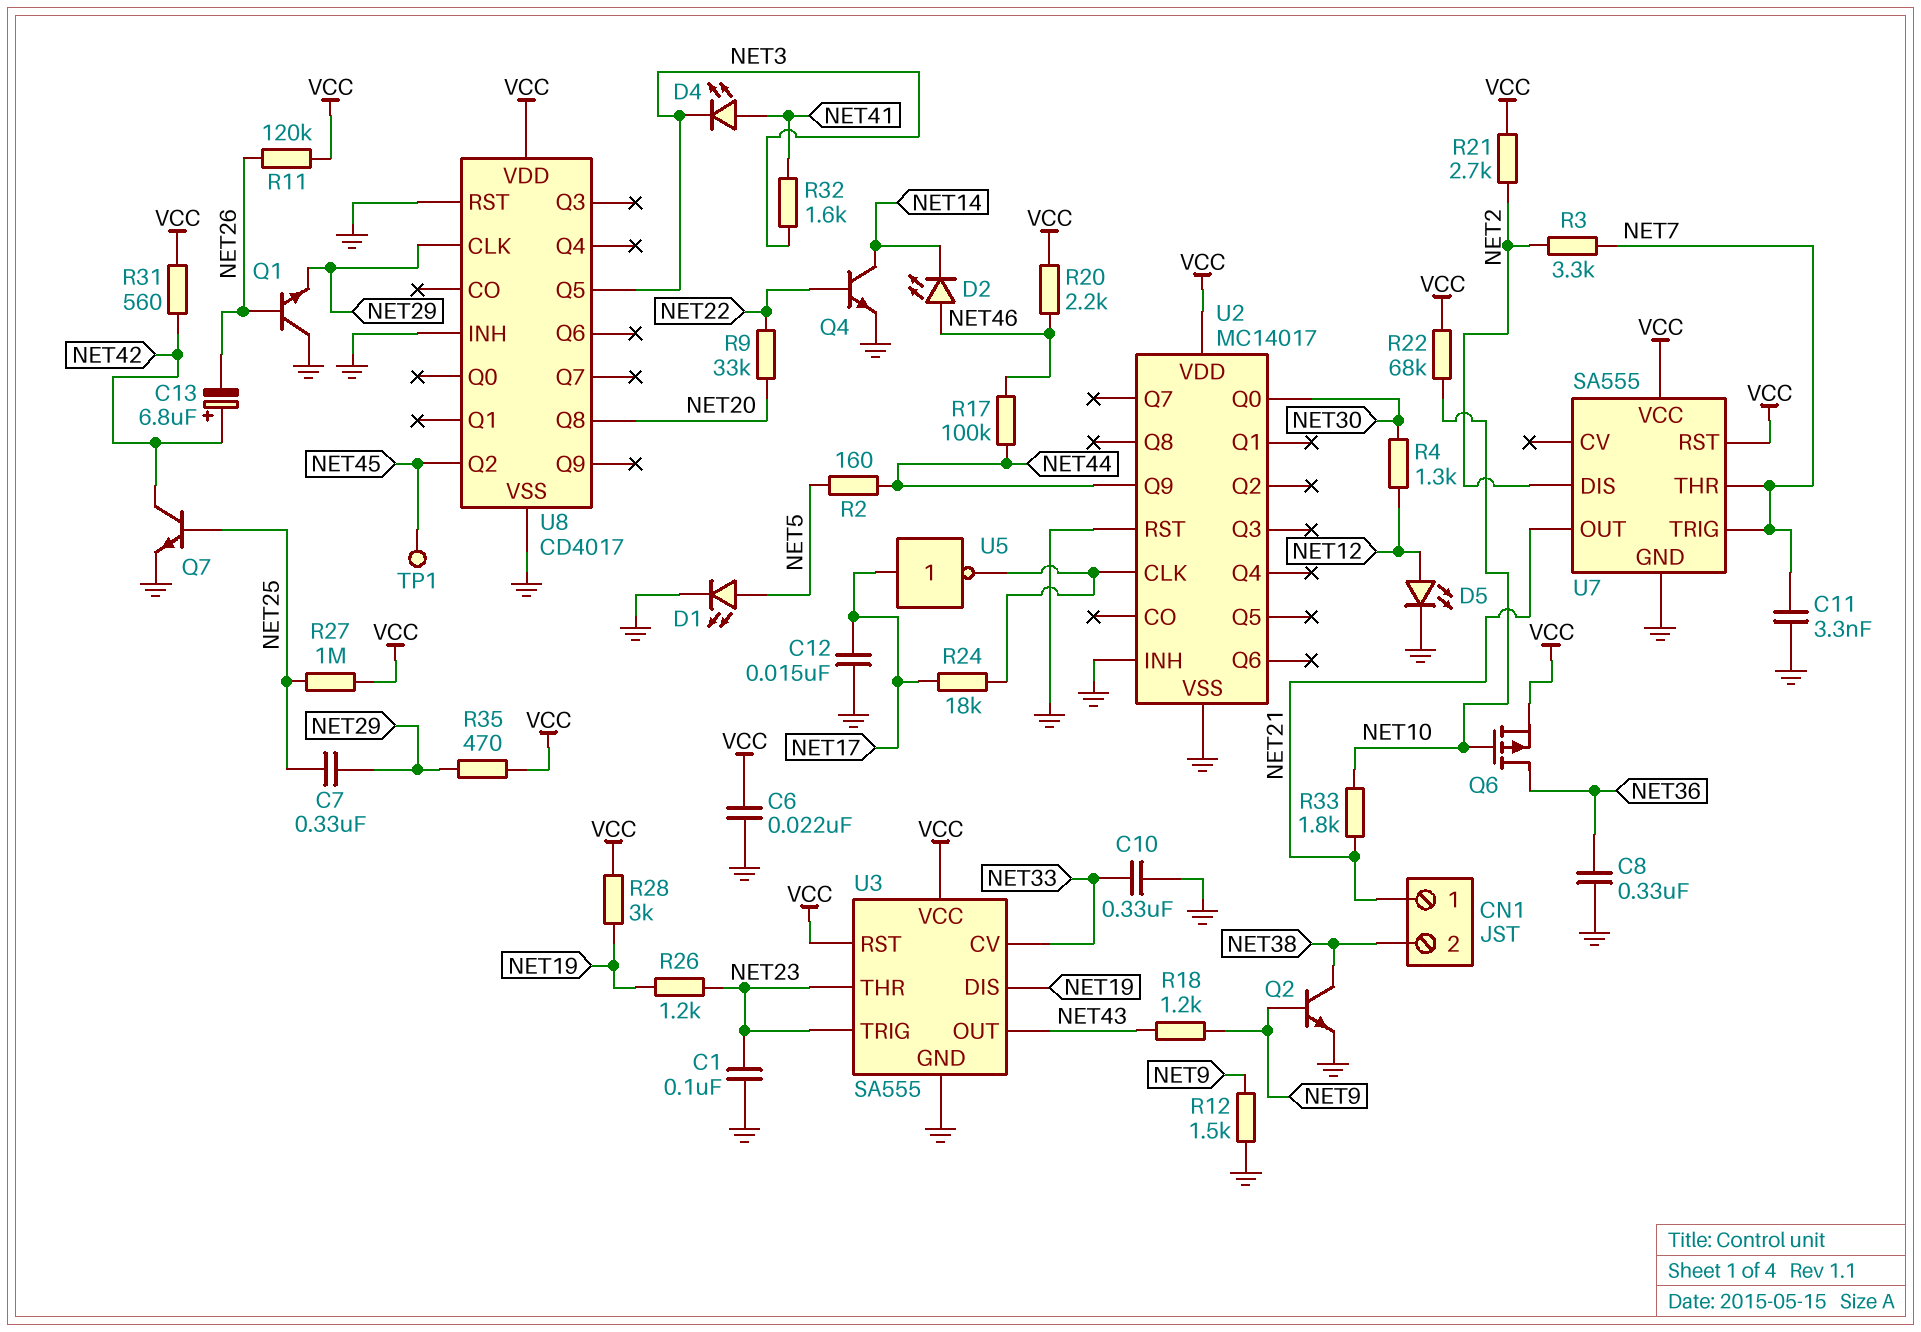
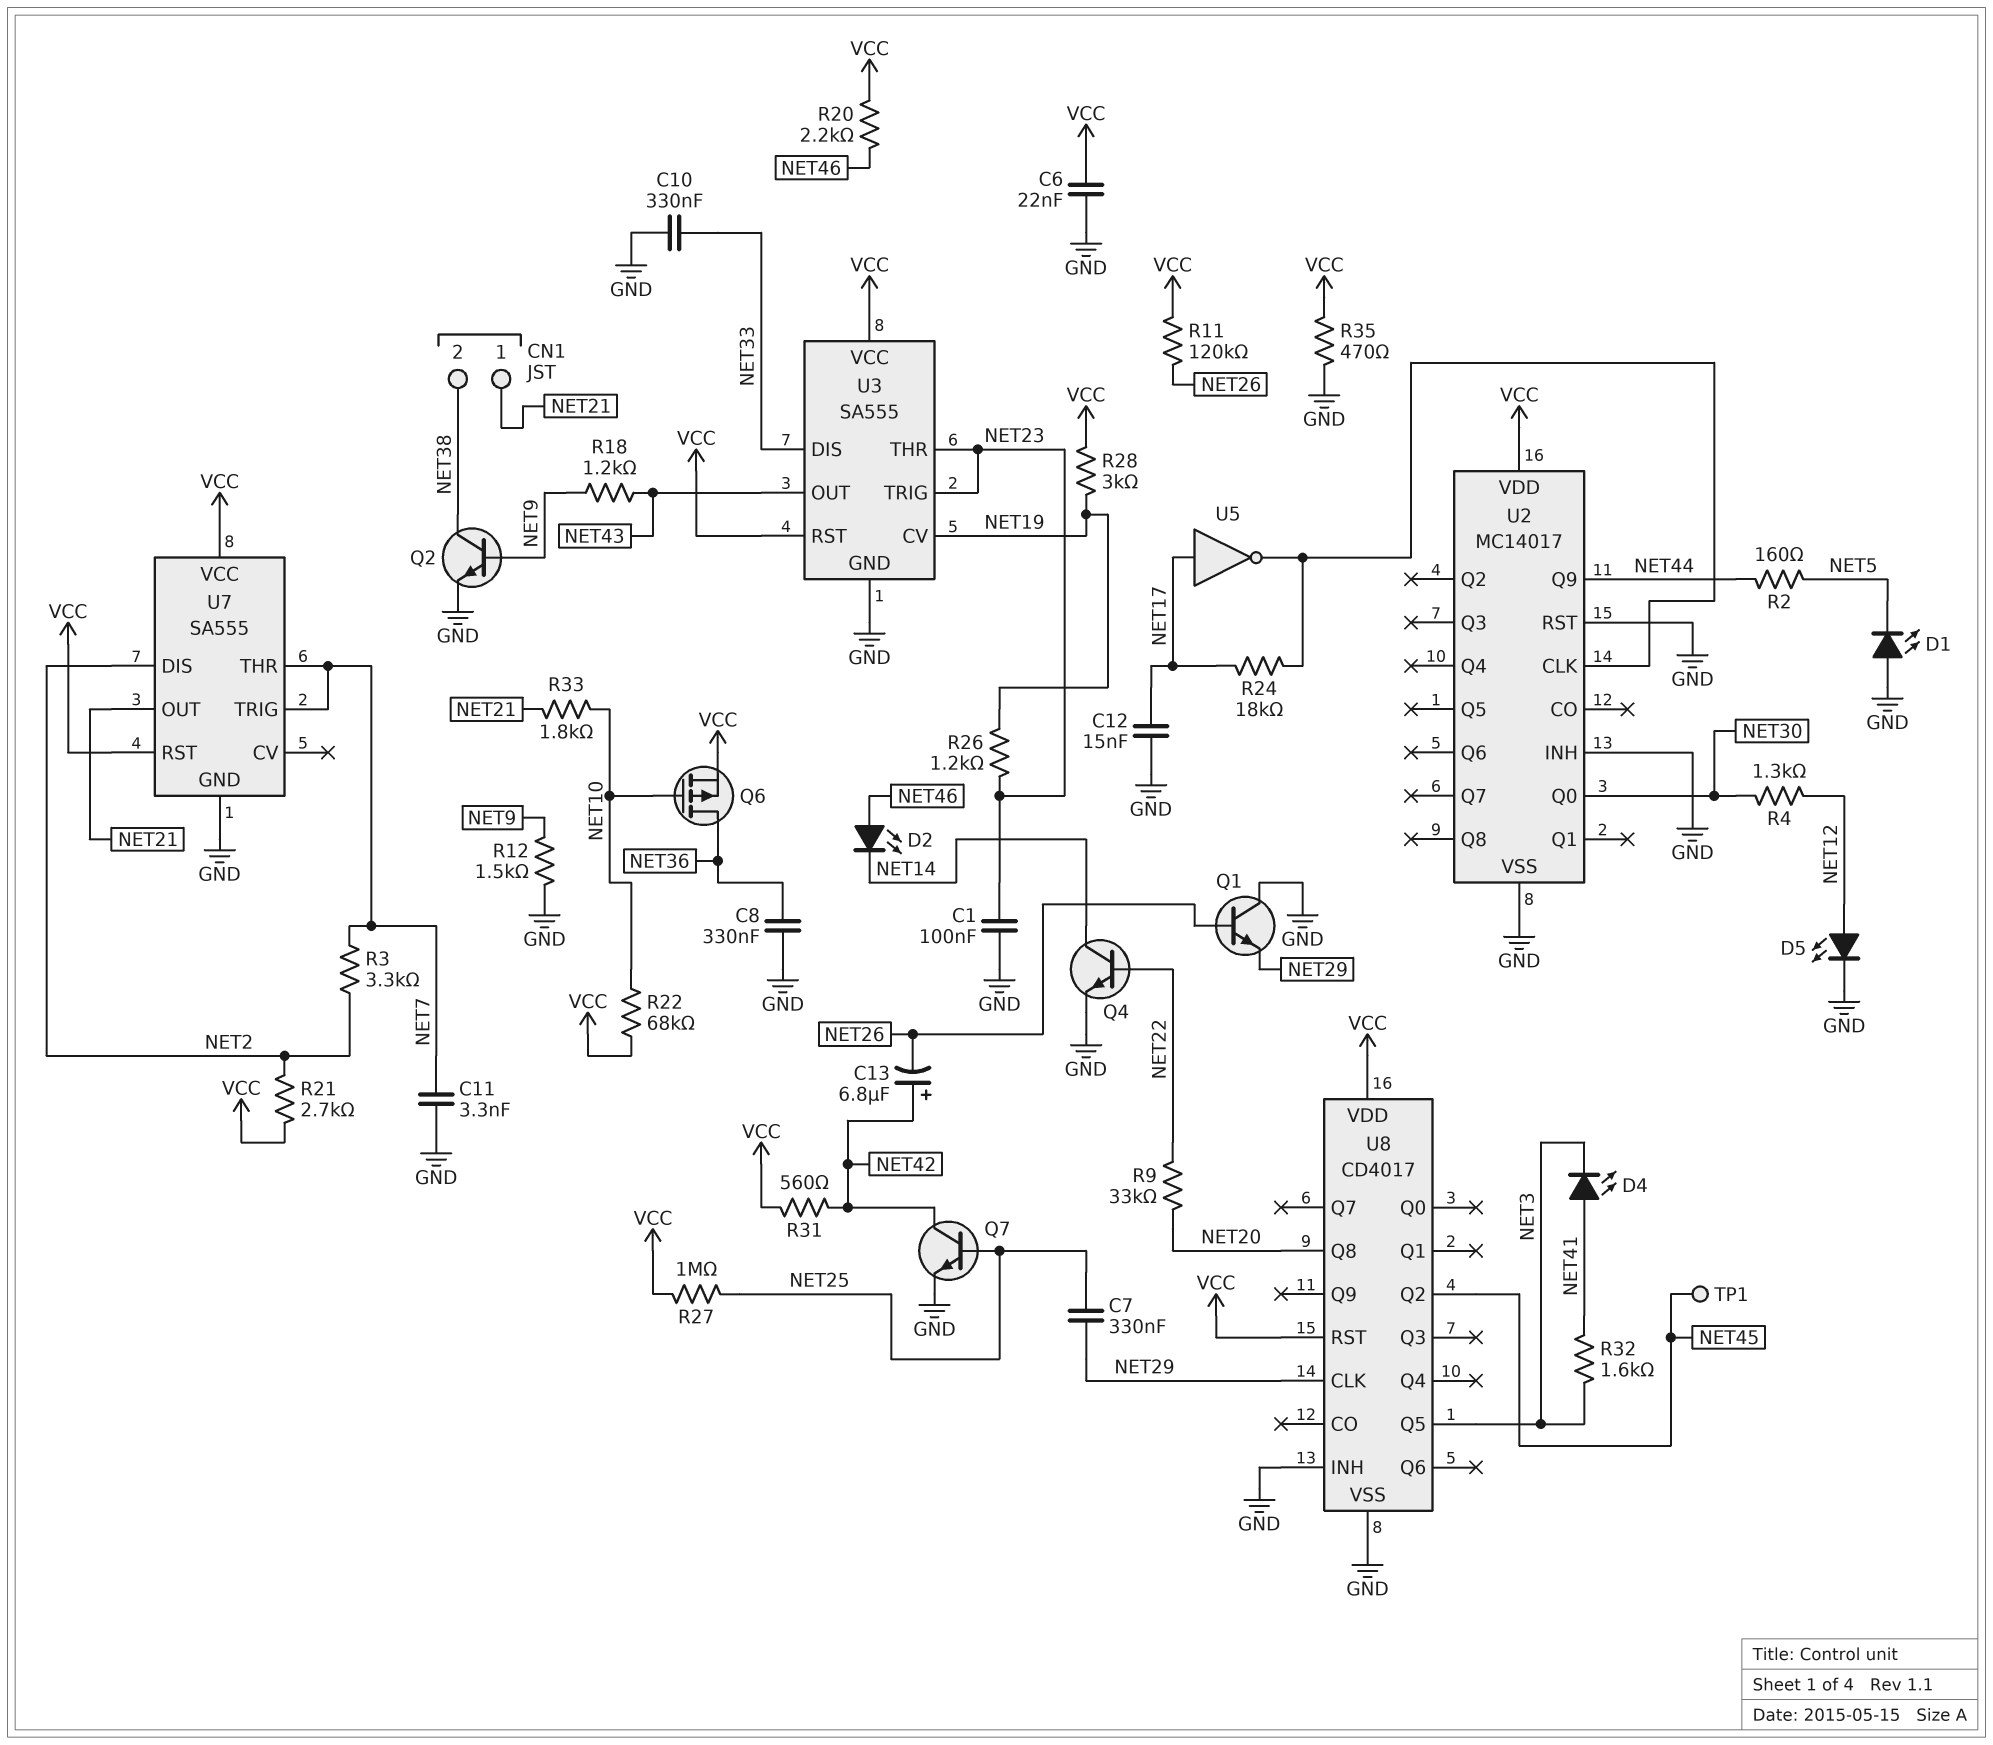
D1: LED (A NET5, K GND) -> LED (A GND, K NET5)
R17: 100k (NET44, NET46) -> none
R35: 470 (NET29, VCC) -> 470 (GND, VCC)
U3 pin CV: NET33 -> NET19
U3 pin DIS: NET19 -> NET33
U8 pin RST: GND -> VCC

